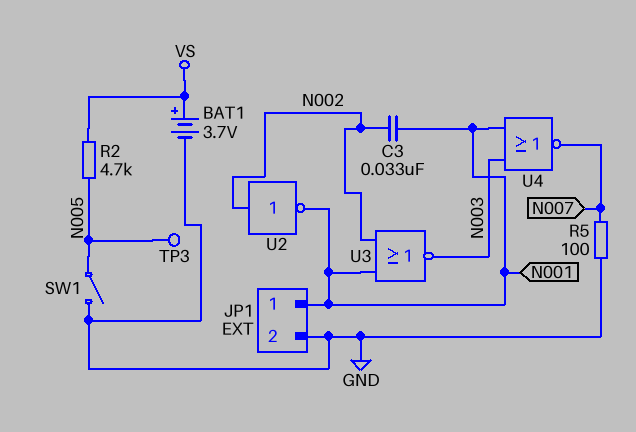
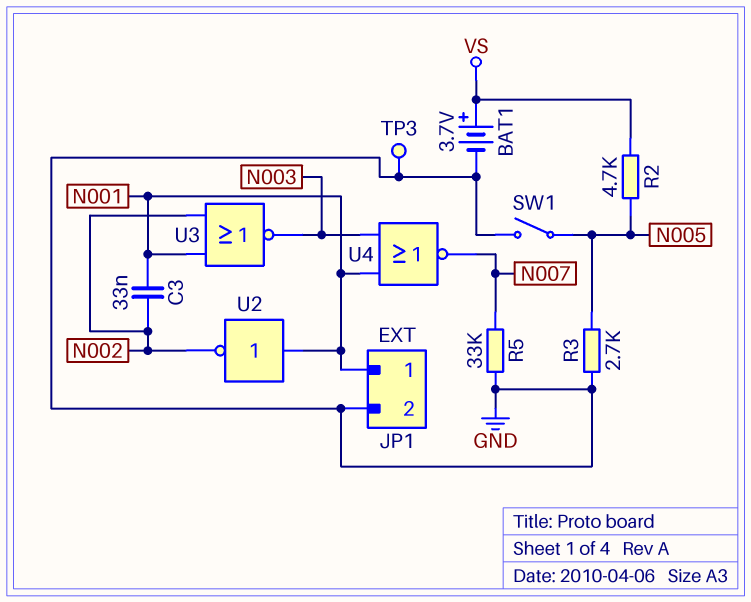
R3: none -> 2.7k (GND, N005)
R5: 100 (GND, N007) -> 33k (GND, N007)
TP3: test point (N005) -> test point (GND)
U2: NOT (in N002, out N001) -> NOT (in N001, out N002)

